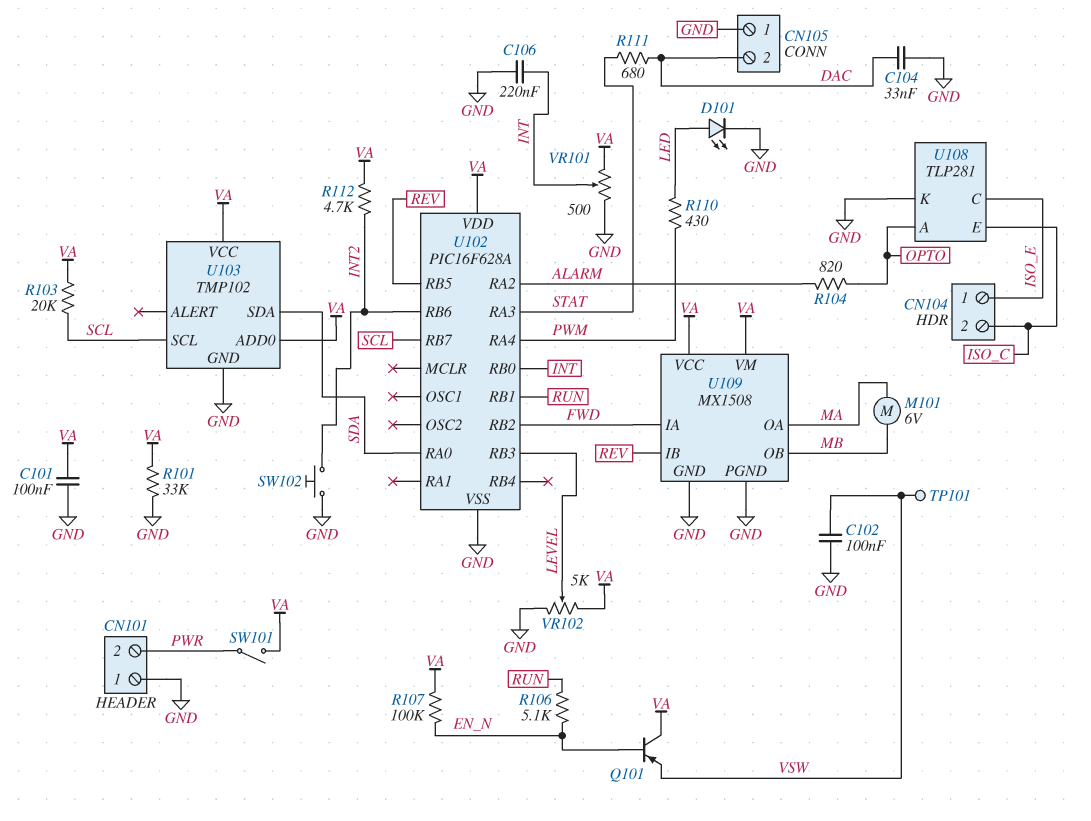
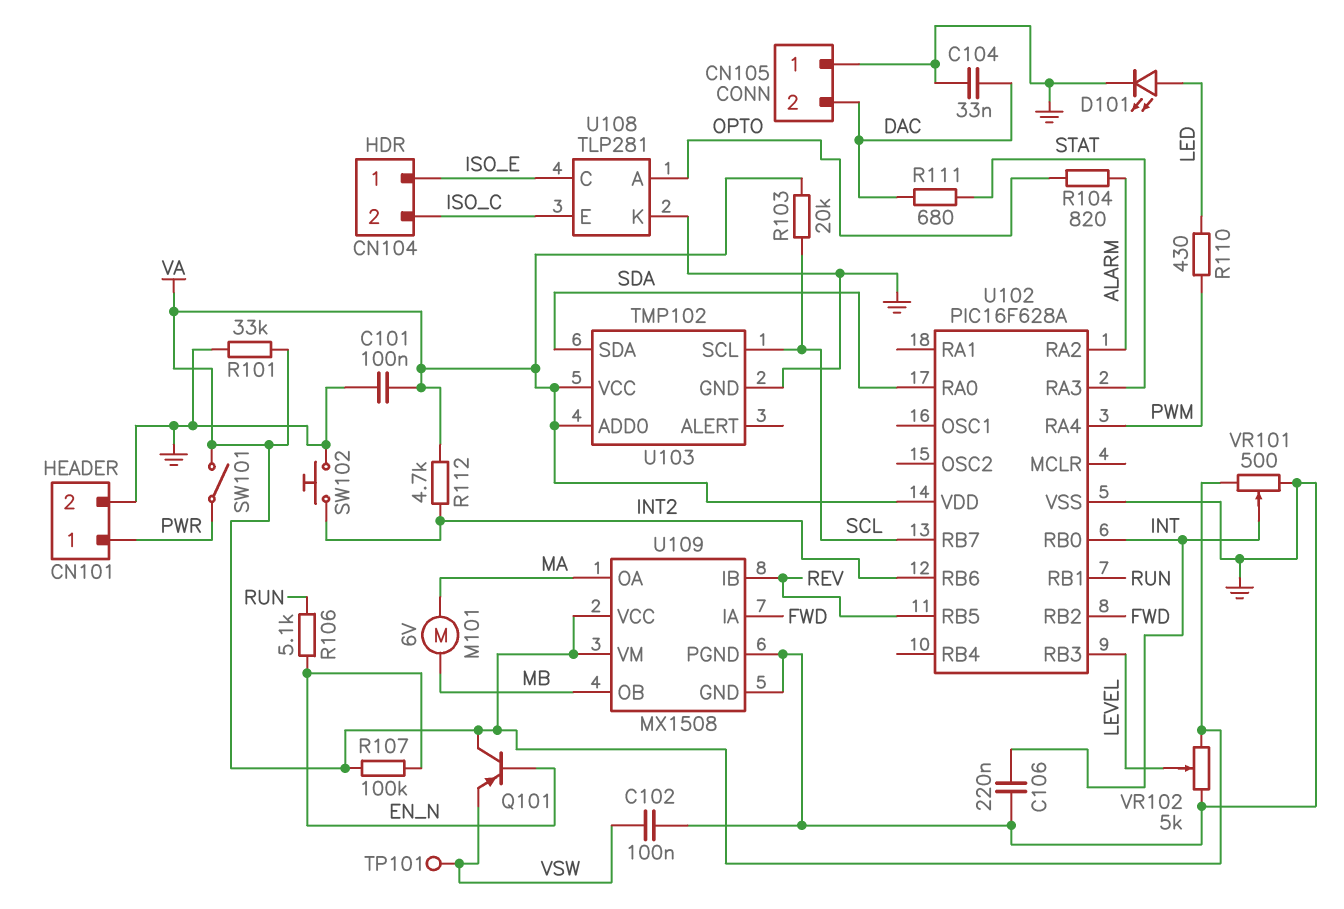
CN101 pin 1: GND -> PWR
CN101 pin 2: PWR -> GND

